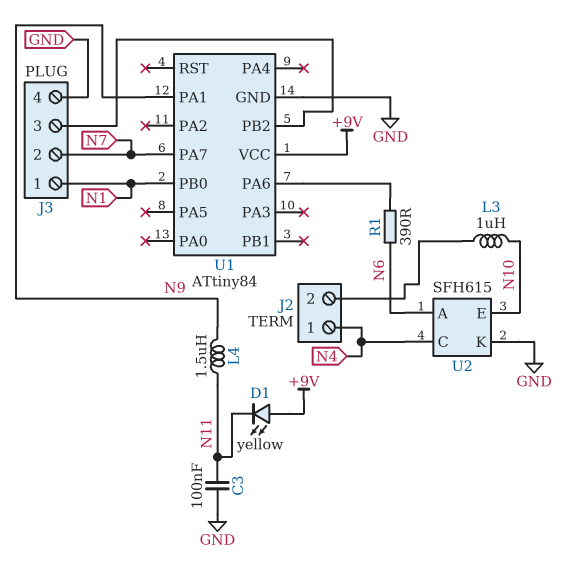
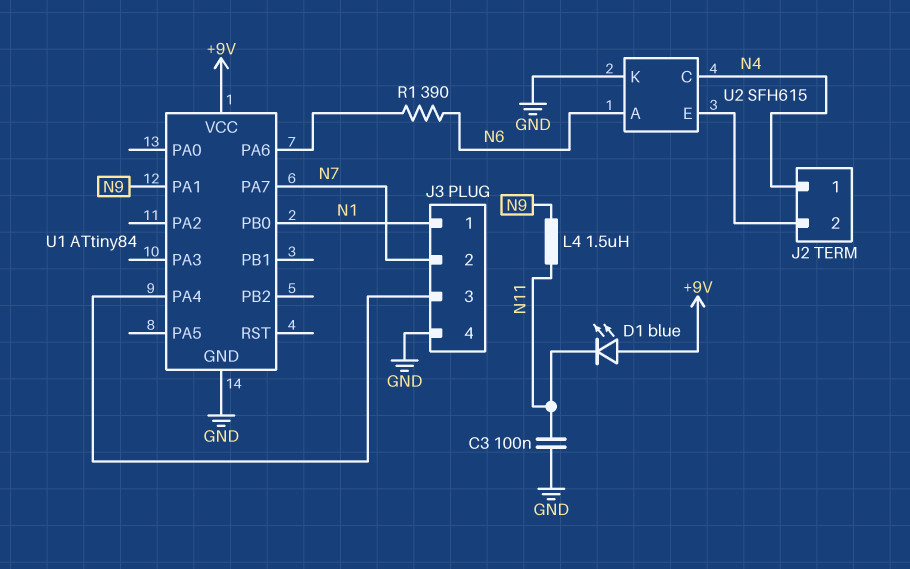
D1: LED yellow (A +9V, K N11) -> LED blue (A +9V, K N11)
L3: 1uH (J2/2, N10) -> none
U1 pin PA4: none -> J3/3
U1 pin PB2: J3/3 -> none
U2 pin E: N10 -> J2/2

